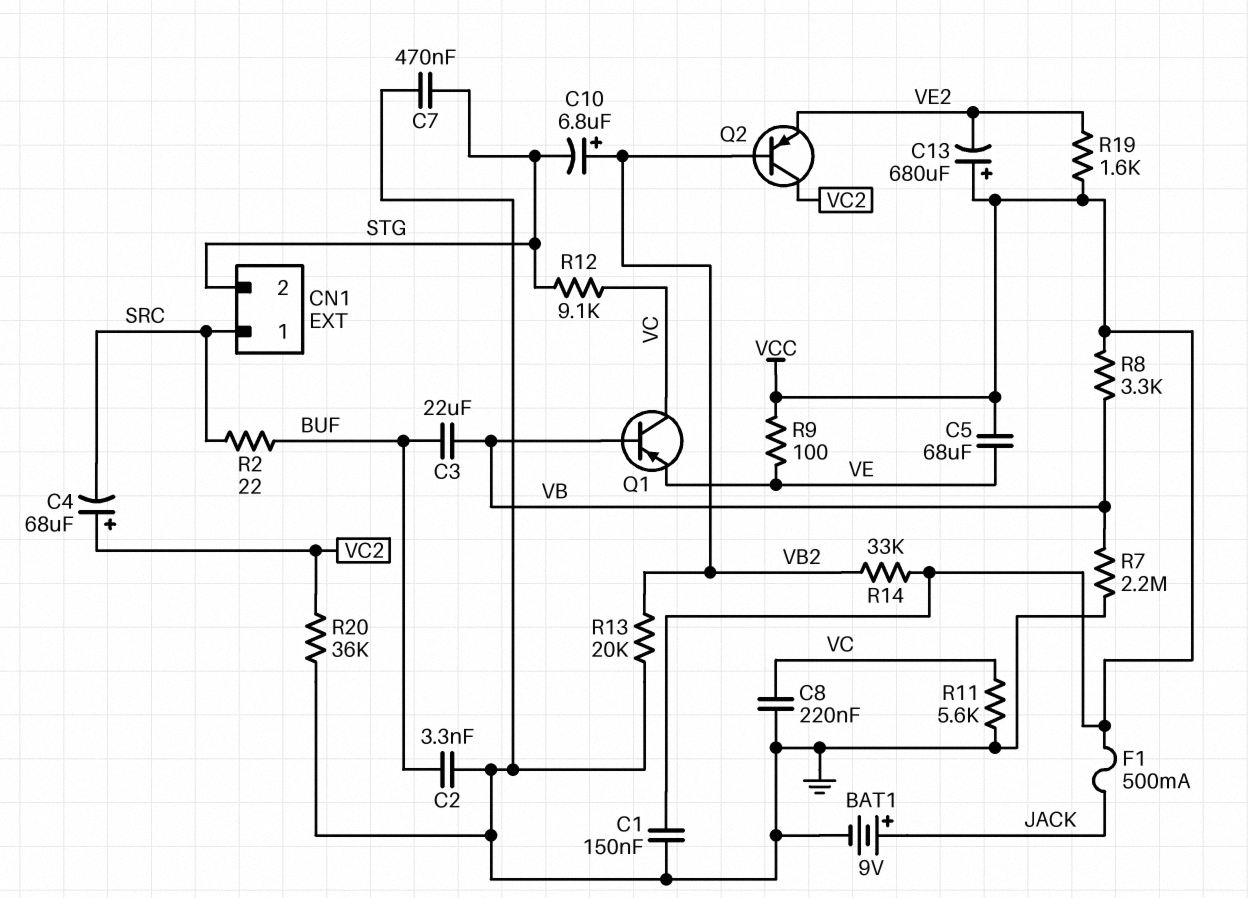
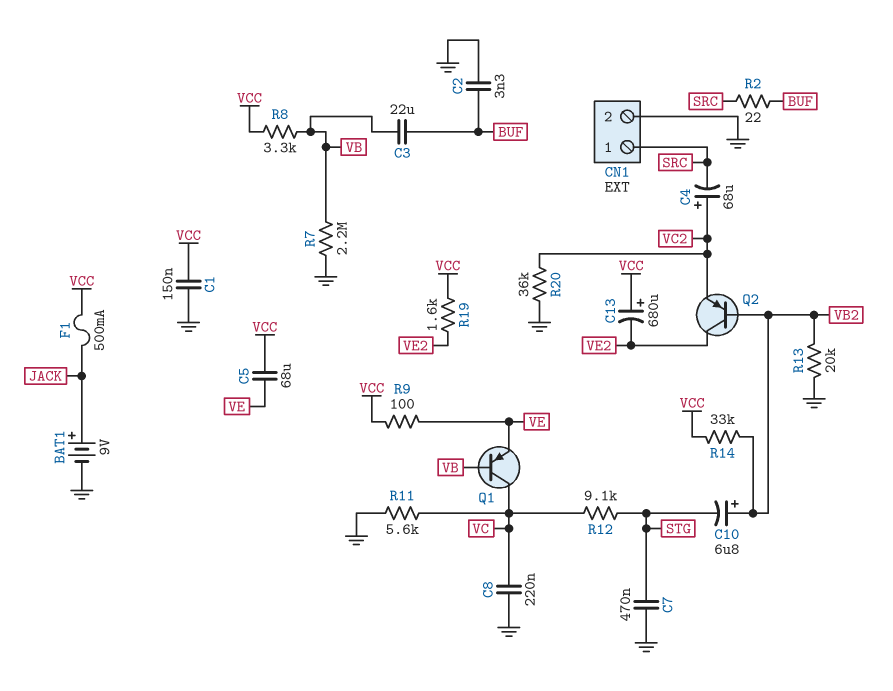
CN1 pin 2: STG -> GND
Q2: PNP (B VB2, C VC2, E VE2) -> PNP (B VB2, C VE2, E VC2)

